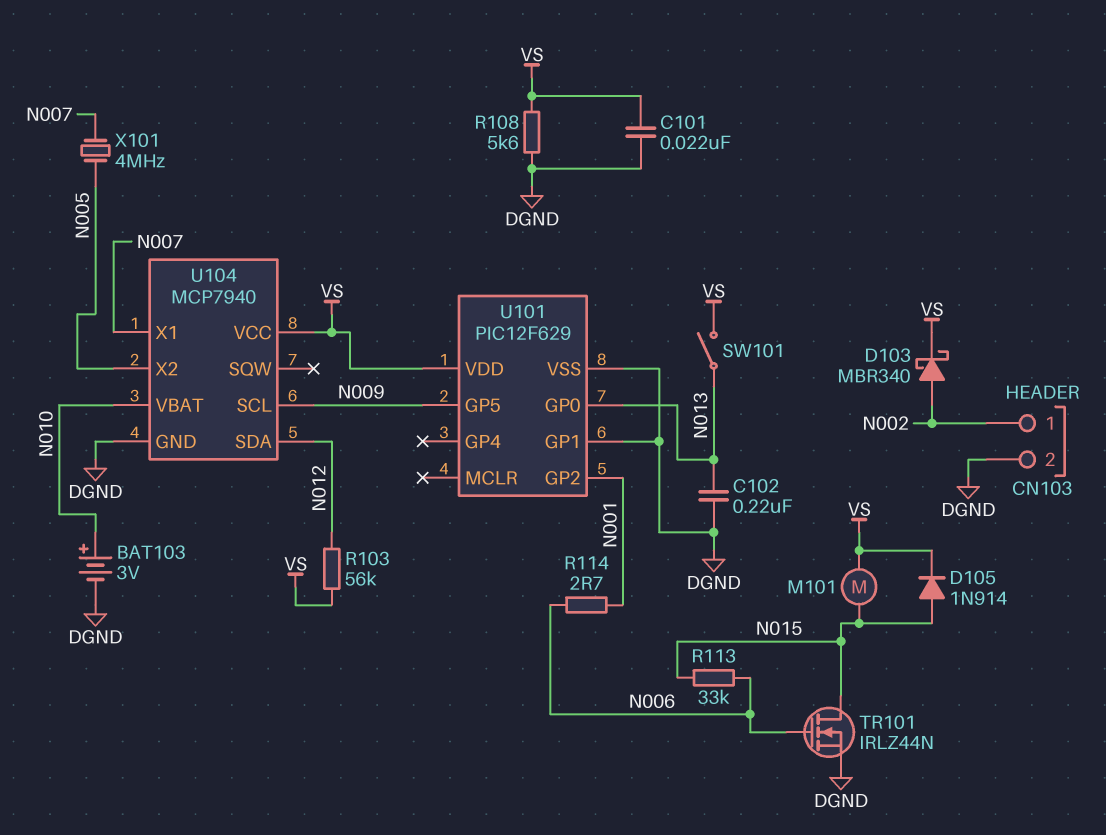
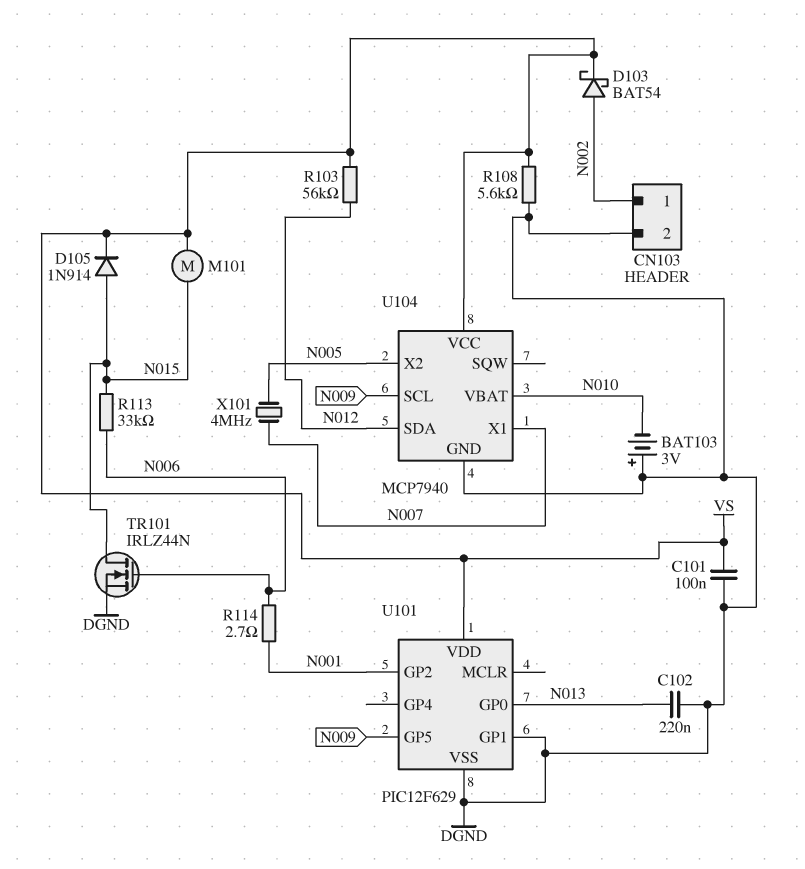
BAT103: 3V (plus N010, minus DGND) -> 3V (plus DGND, minus N010)
C101: 22nF (DGND, VS) -> 100nF (DGND, VS)
D103: schottky MBR340 (A N002, K VS) -> schottky BAT54 (A N002, K VS)
SW101: switch (N013, VS) -> none

